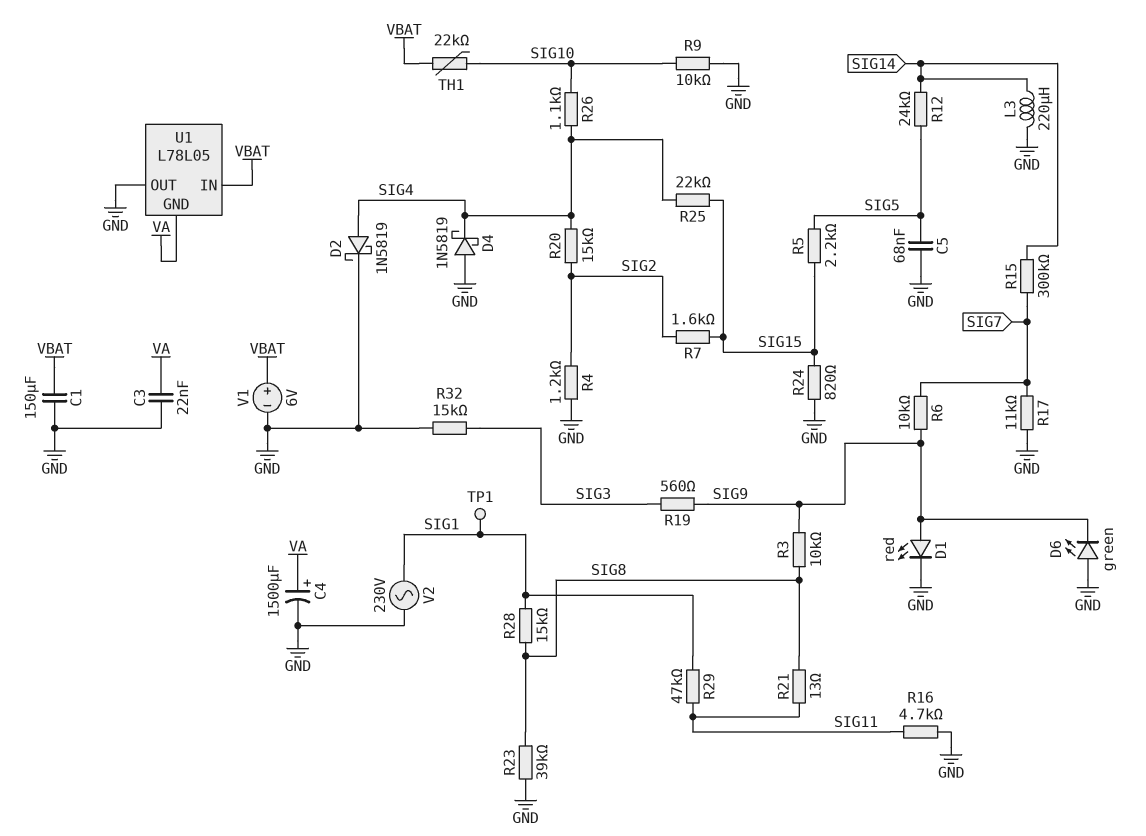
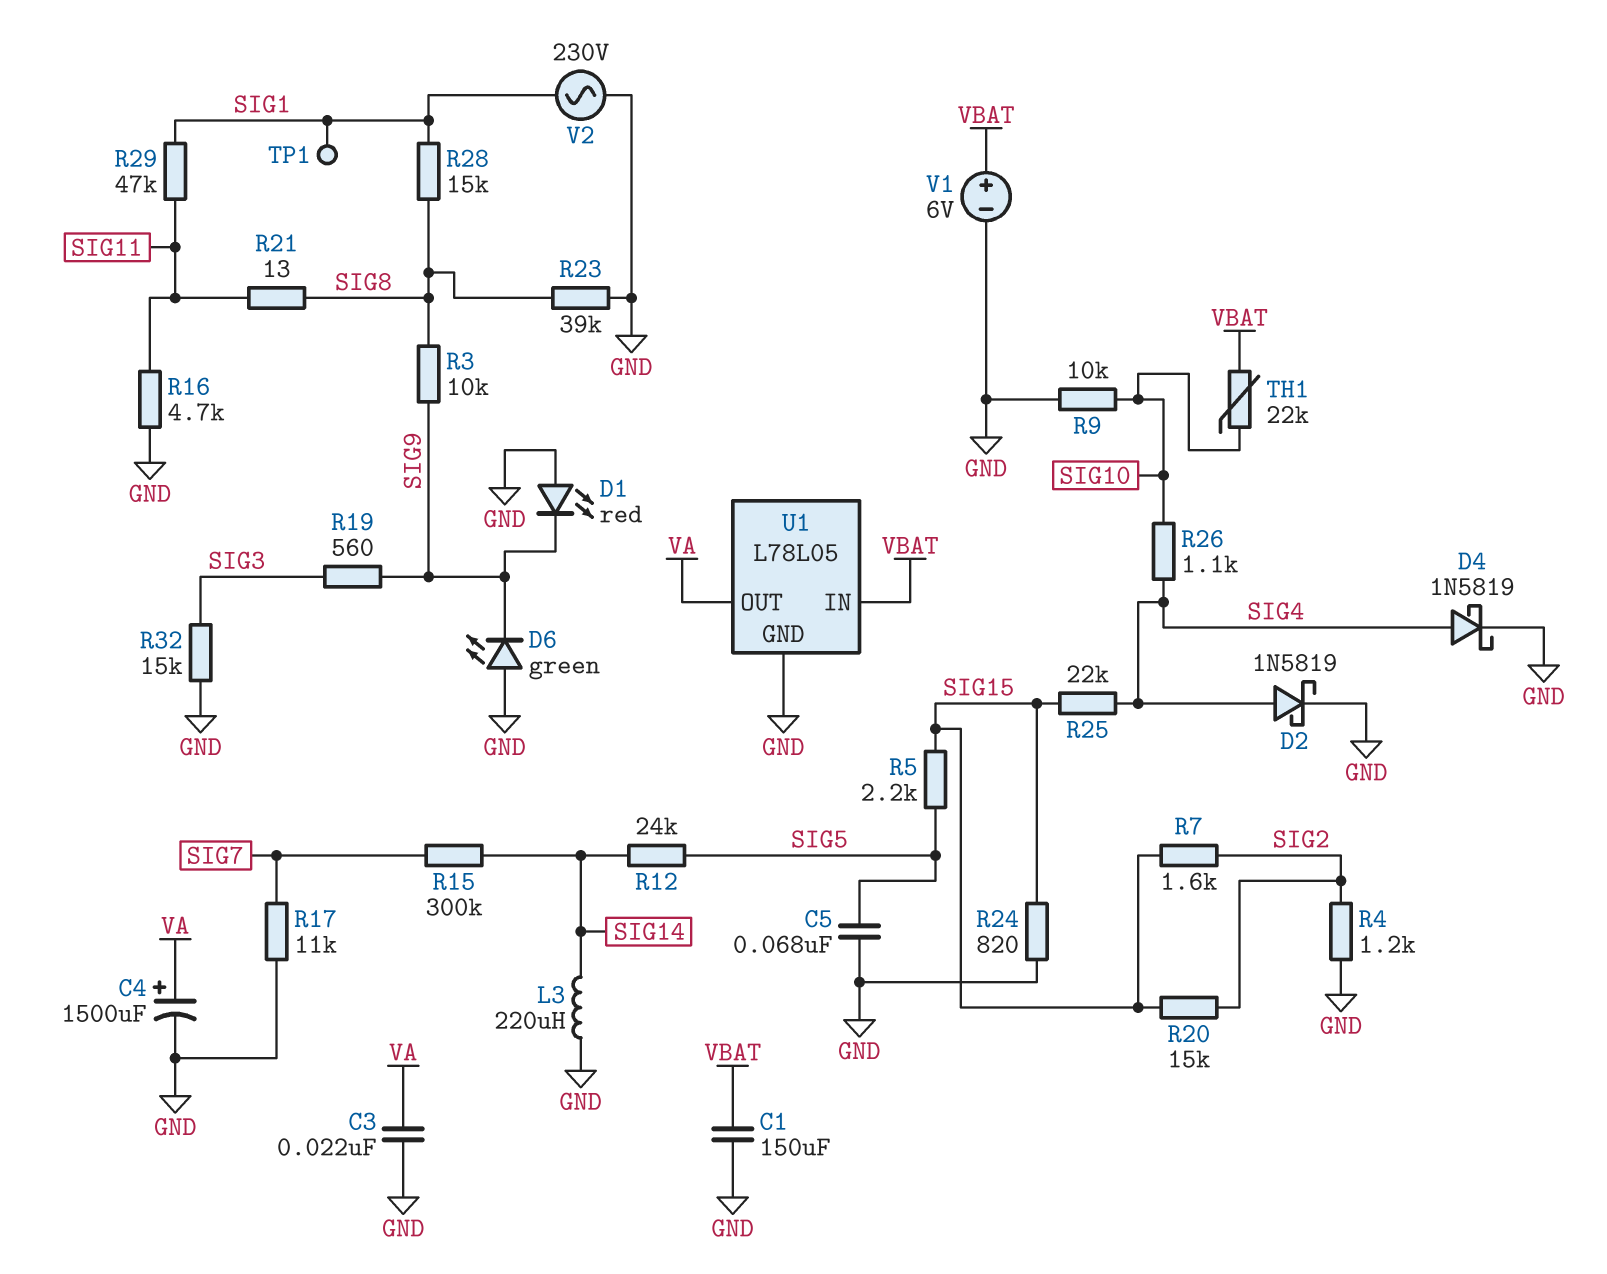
D1: LED red (A SIG9, K GND) -> LED red (A GND, K SIG9)
D4: schottky 1N5819 (A GND, K SIG4) -> schottky 1N5819 (A SIG4, K GND)
R6: 10k (SIG7, SIG9) -> none
R20: 15k (SIG2, SIG4) -> 15k (SIG2, SIG15)
U1 pin GND: VA -> GND
U1 pin OUT: GND -> VA

